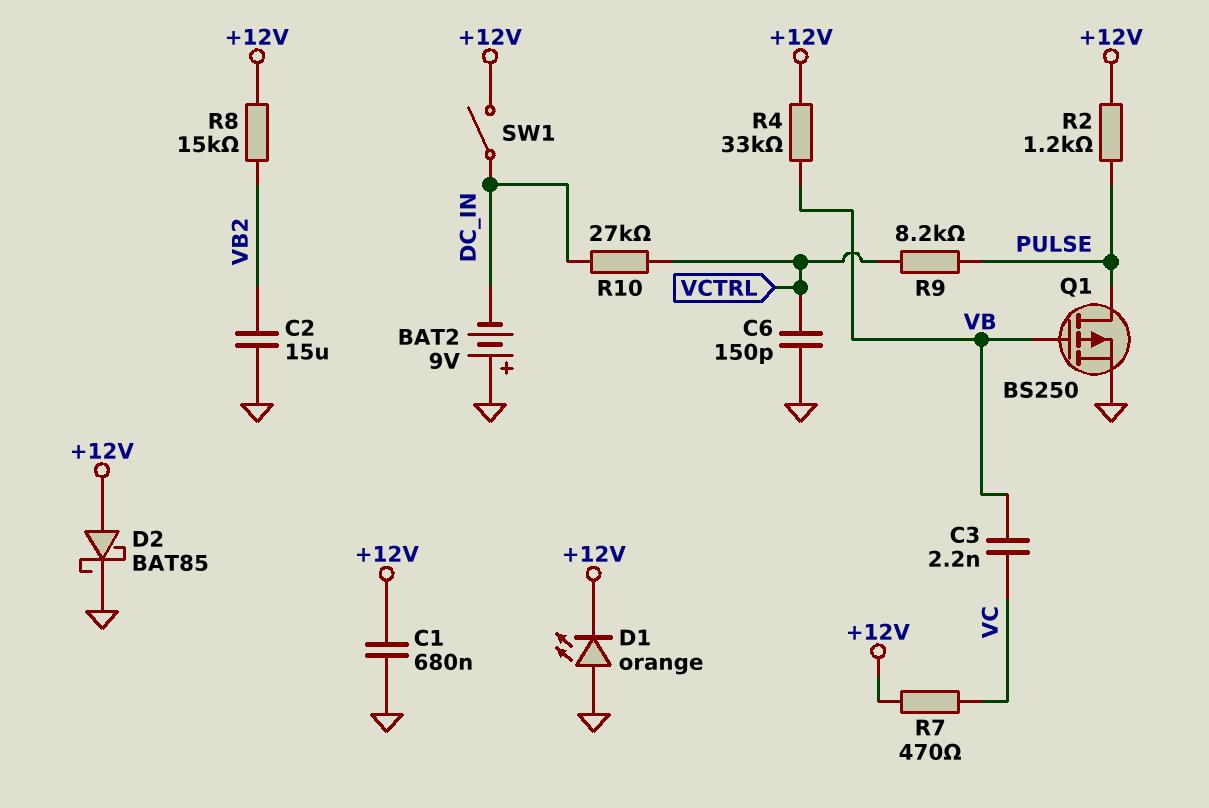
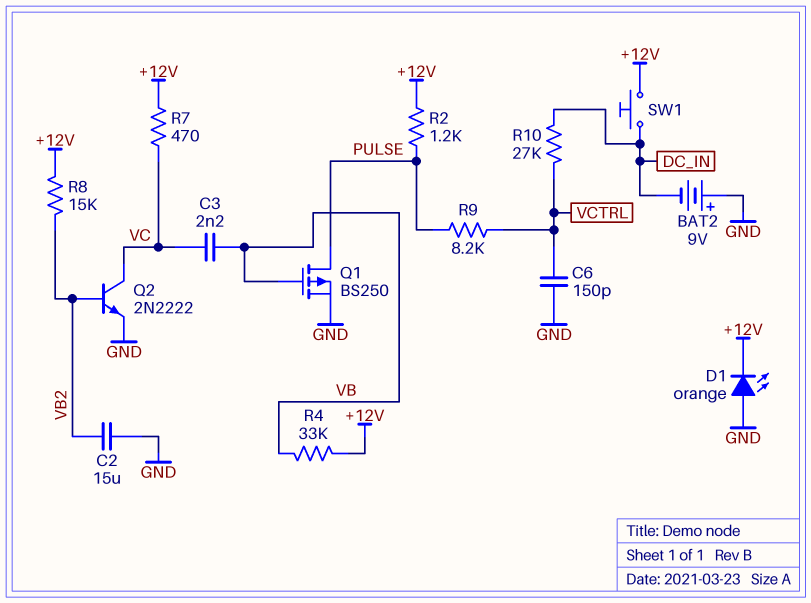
C1: 680nF (+12V, GND) -> none
D2: schottky BAT85 (A +12V, K GND) -> none
Q2: none -> NPN 2N2222 (B VB2, C VC, E GND)
SW1: switch (+12V, DC_IN) -> button (+12V, DC_IN)

